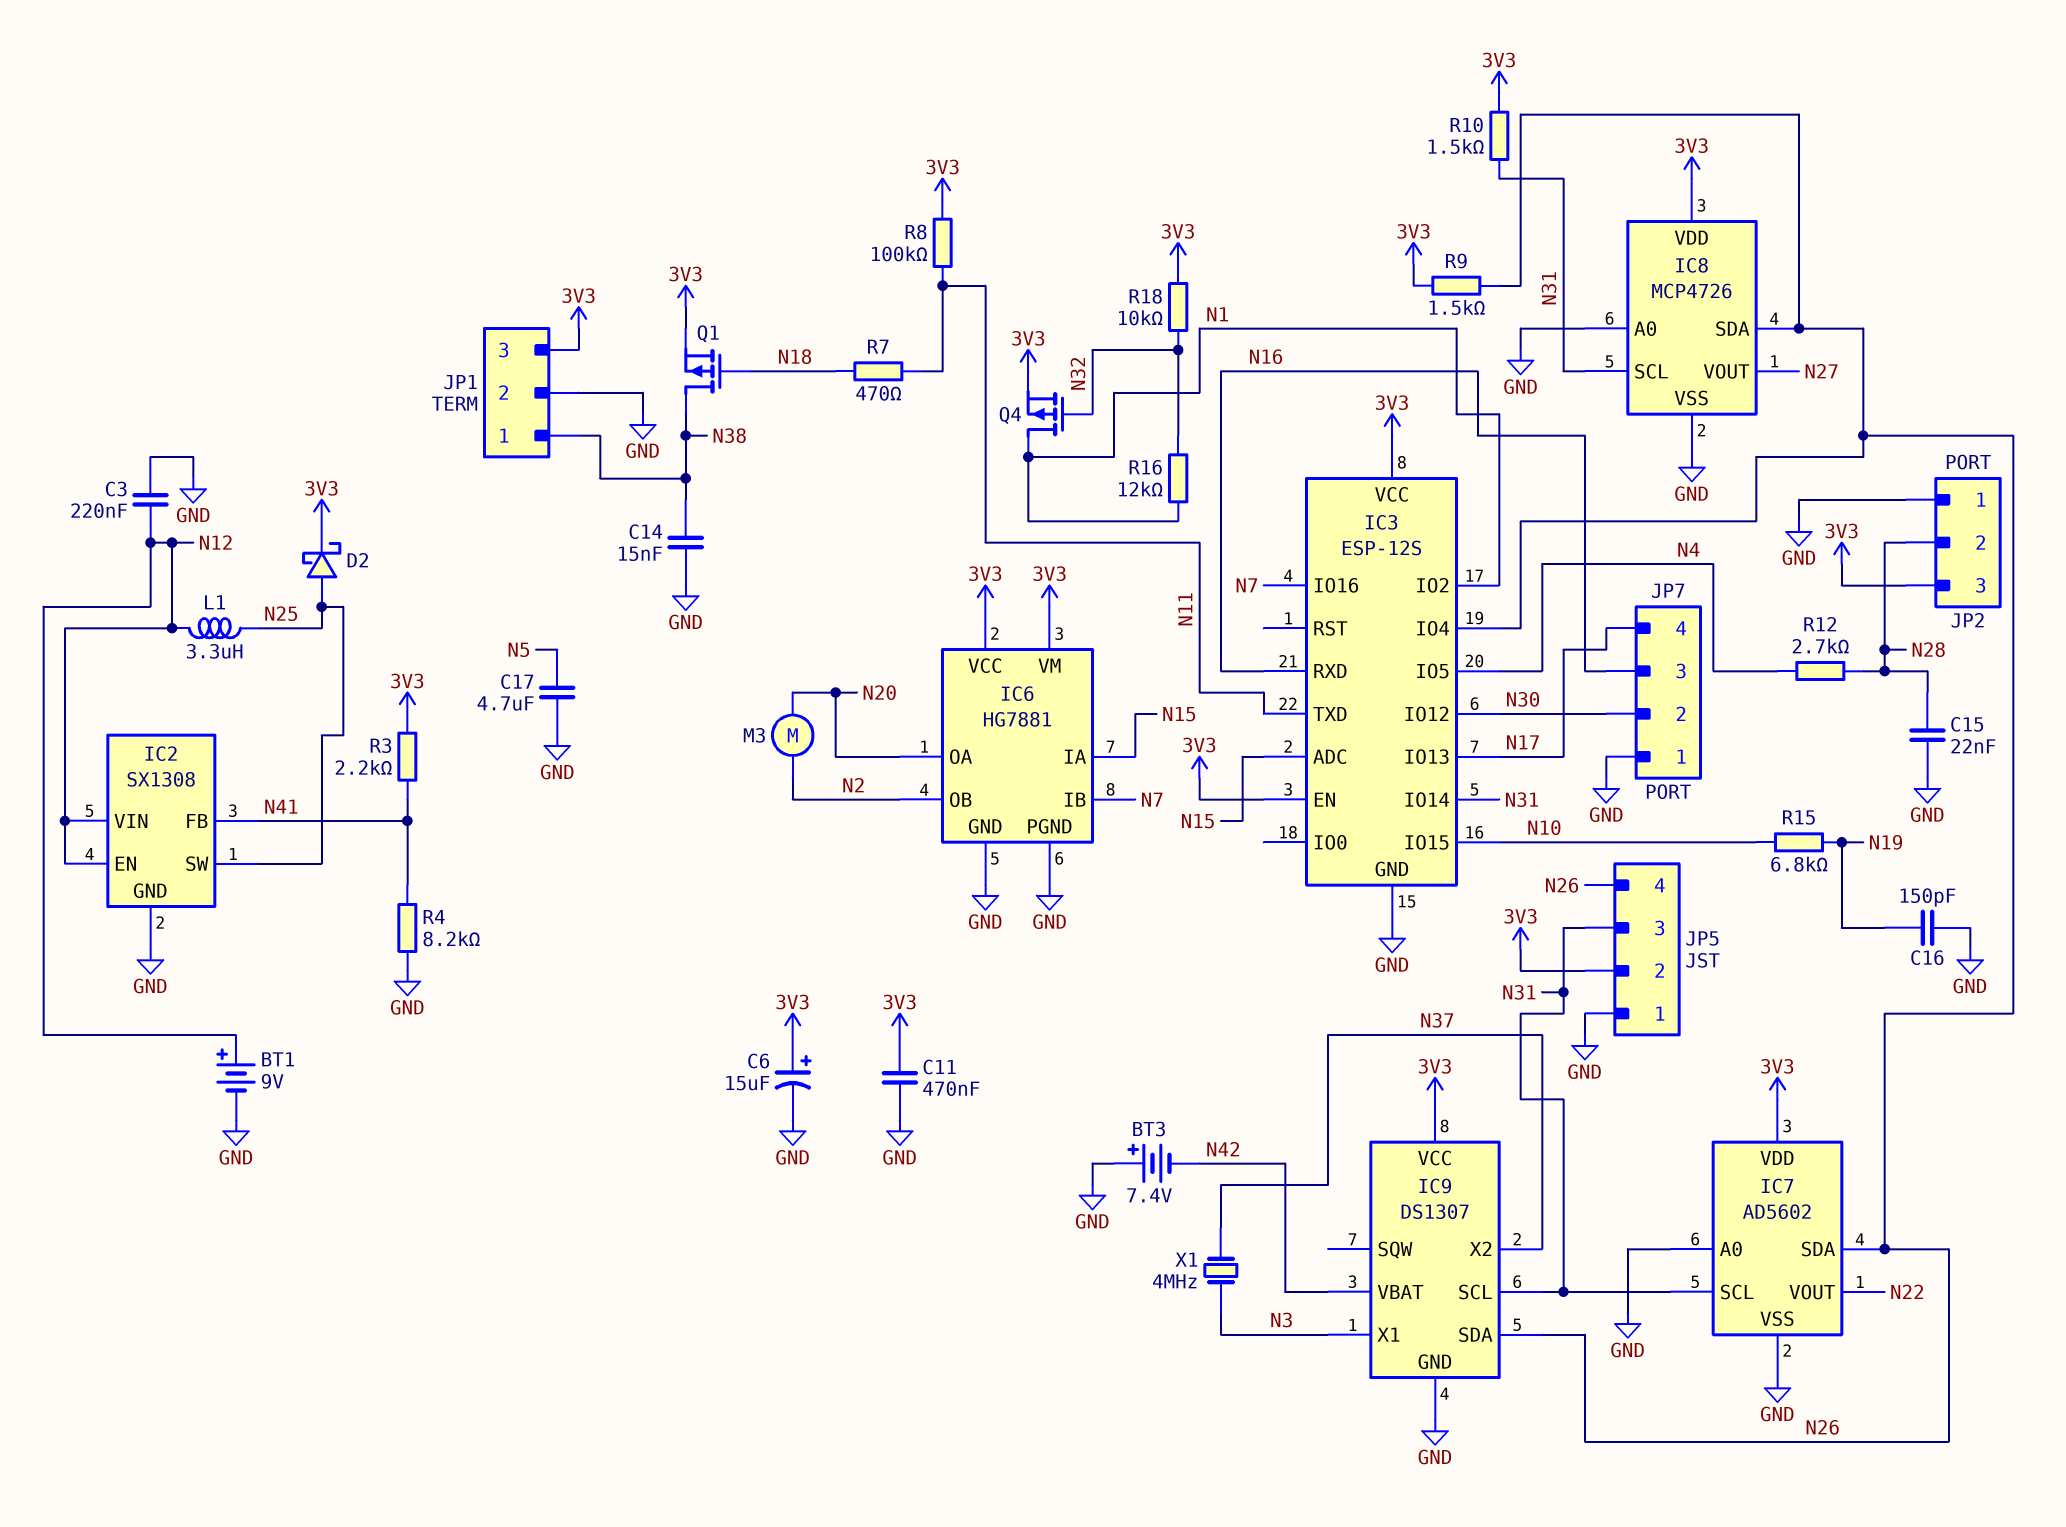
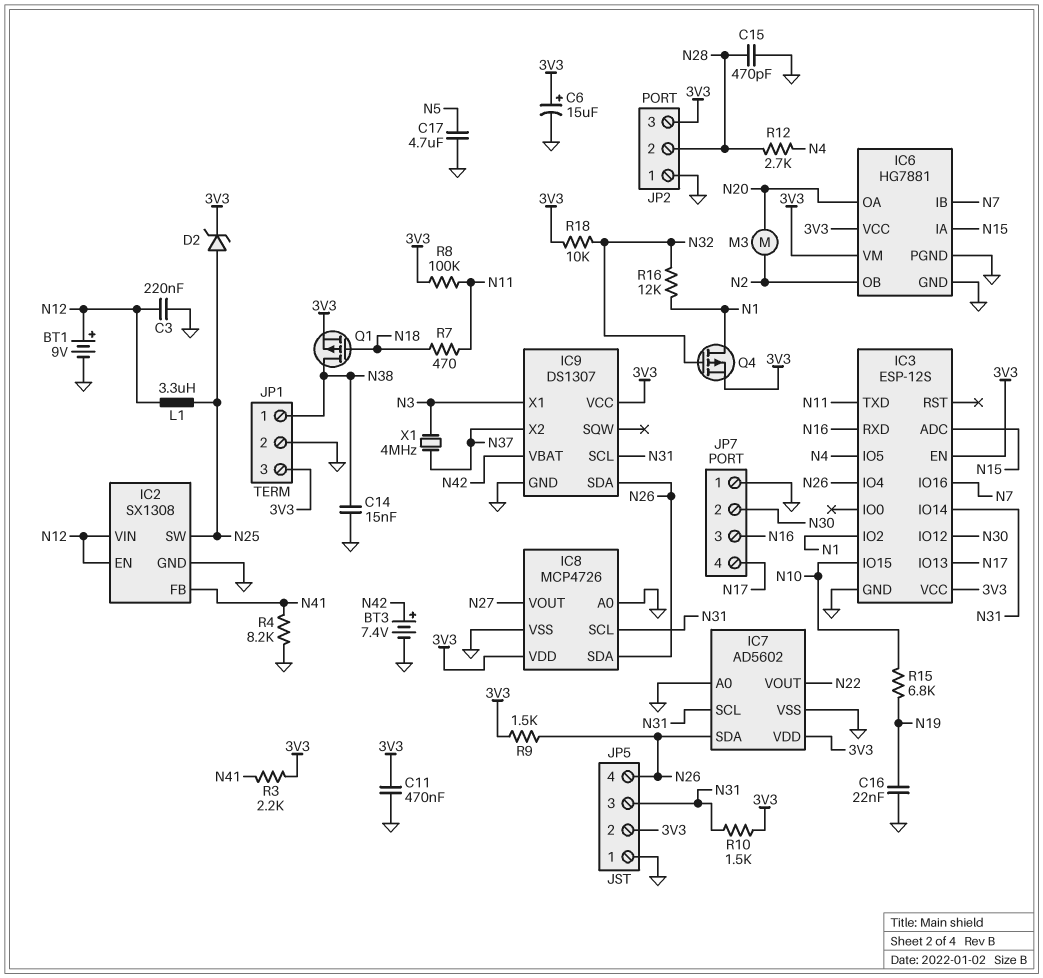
BT3: 7.4V (plus GND, minus N42) -> 7.4V (plus N42, minus GND)
C15: 22nF (GND, N28) -> 470pF (GND, N28)
C16: 150pF (GND, N19) -> 22nF (GND, N19)
D2: schottky (A N25, K 3V3) -> zener (A N25, K 3V3)

